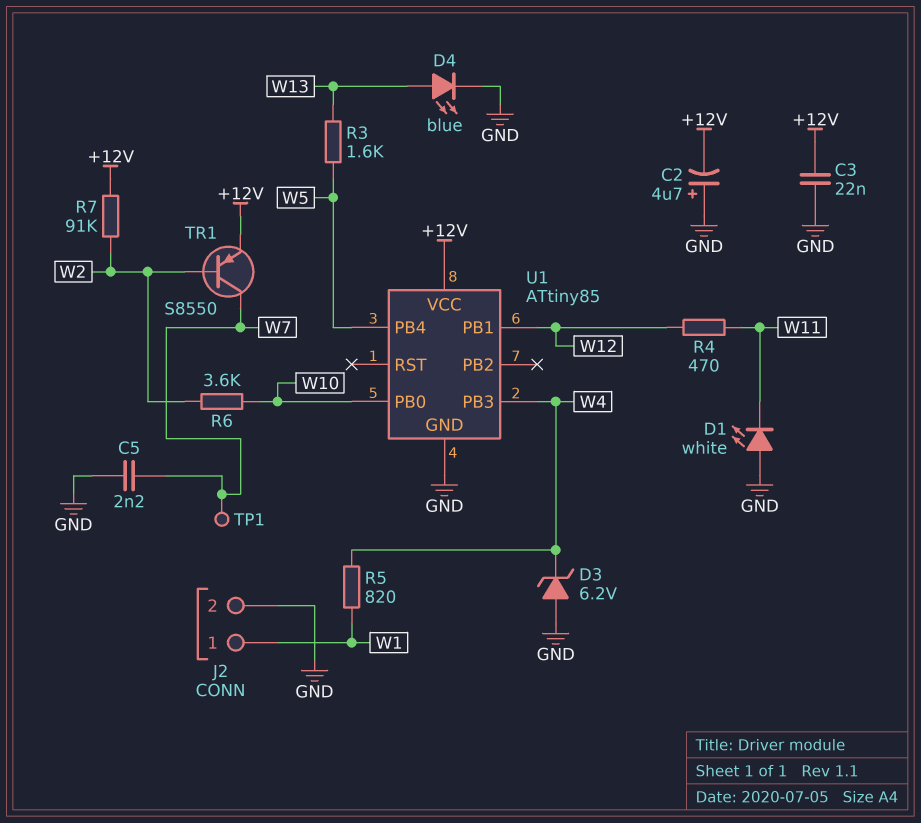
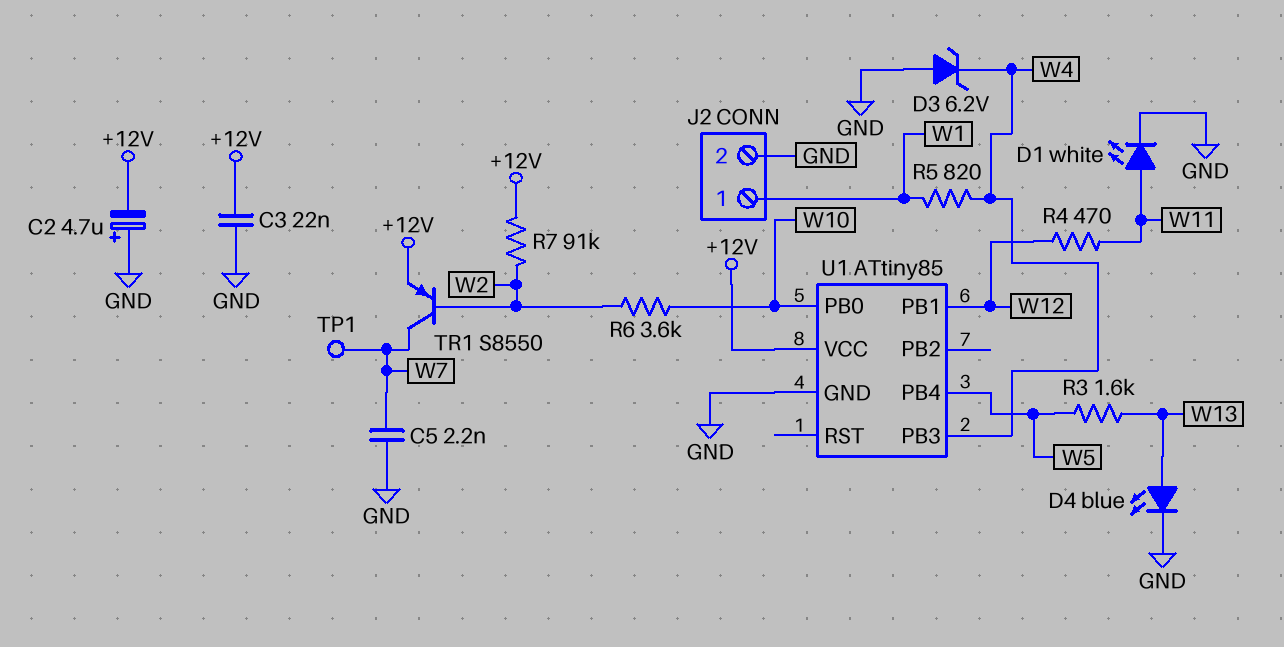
D1: LED white (A GND, K W11) -> LED white (A W11, K GND)

